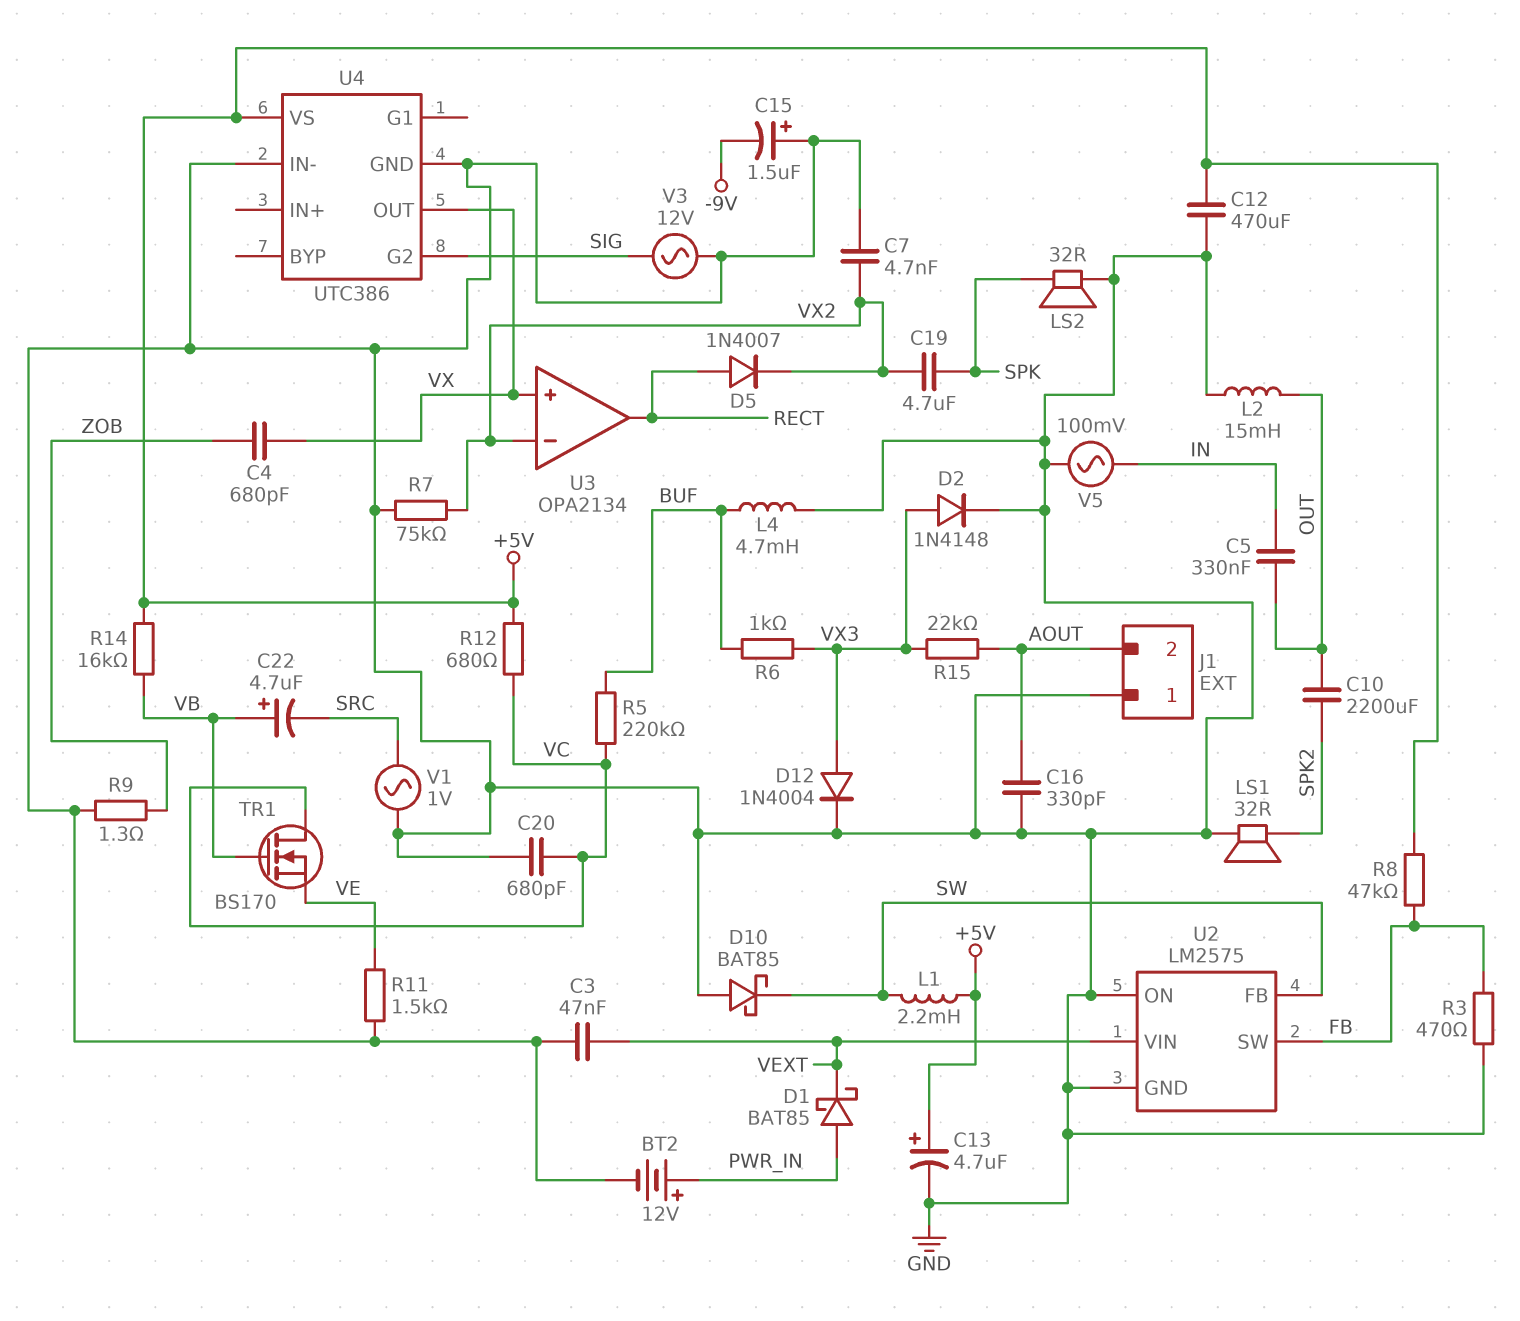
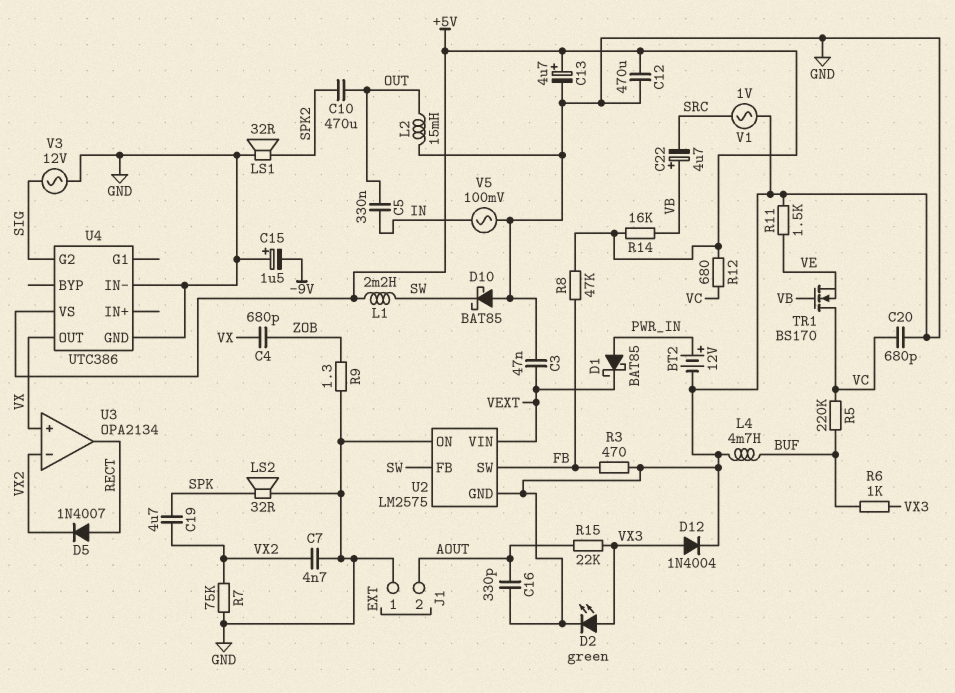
C10: 2200uF (OUT, SPK2) -> 470uF (OUT, SPK2)
D2: diode 1N4148 (A VX3, K GND) -> LED green (A VX3, K GND)

